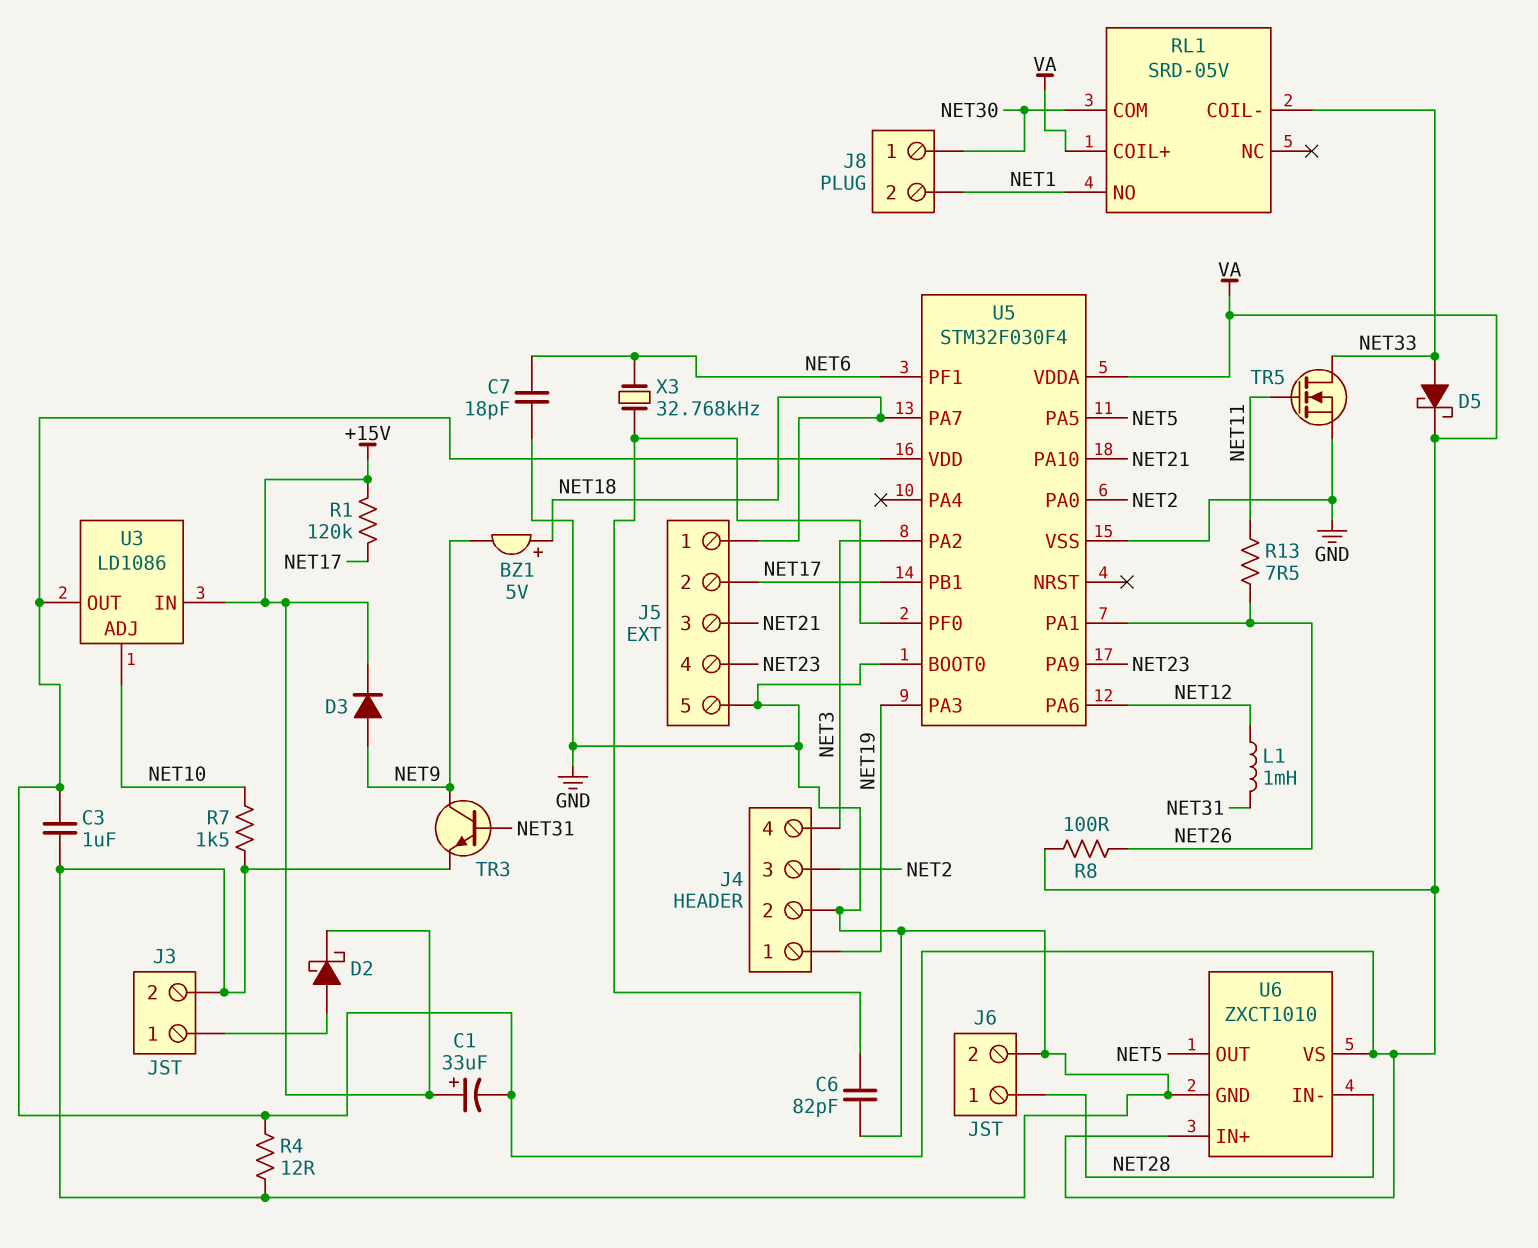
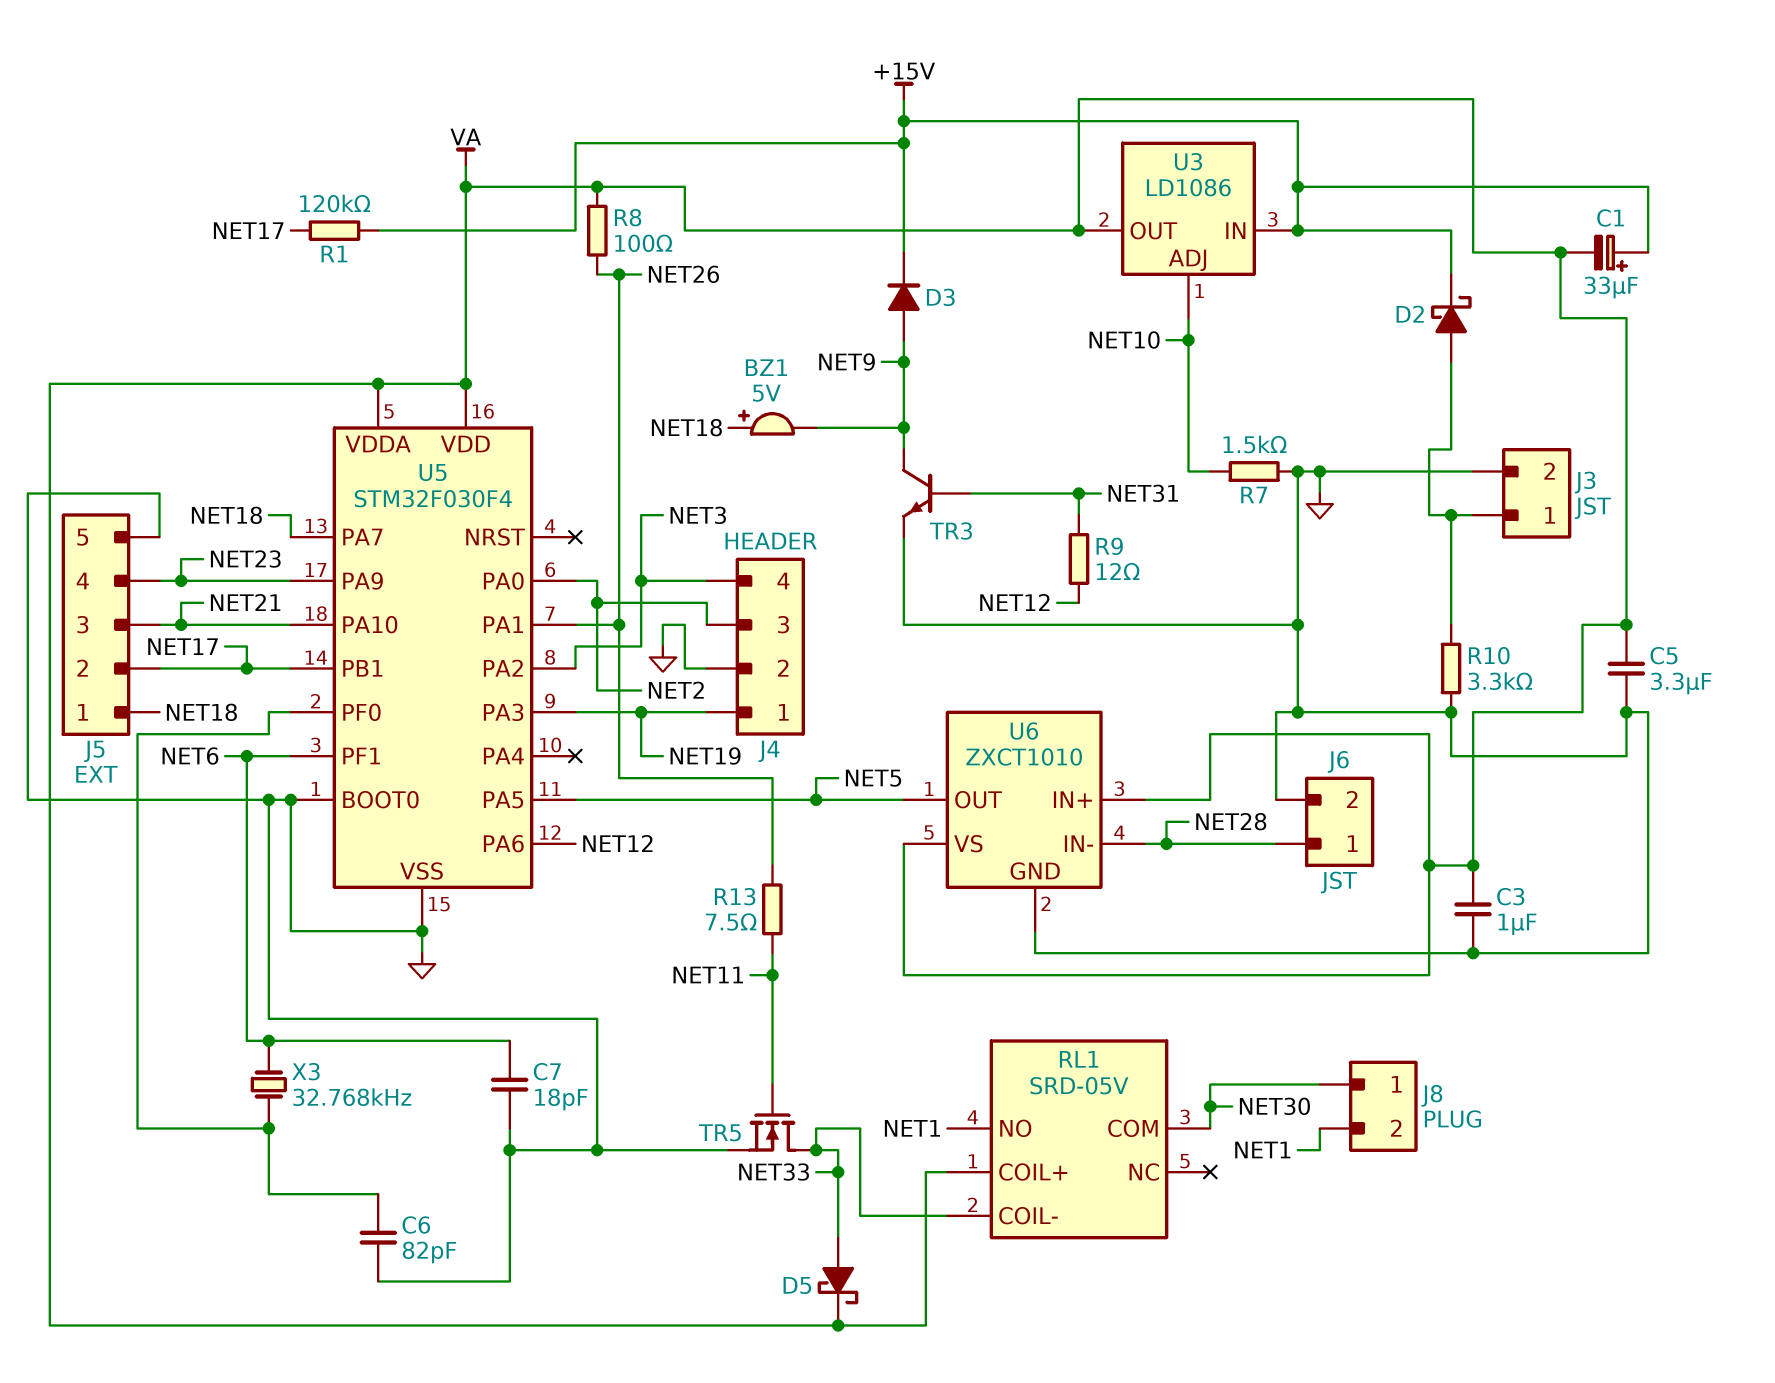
C5: none -> 3.3uF (GND, VA)
L1: 1mH (NET12, NET31) -> none
R4: 12 (GND, VA) -> none
R9: none -> 12 (NET12, NET31)
R10: none -> 3.3k (GND, J3/1)

